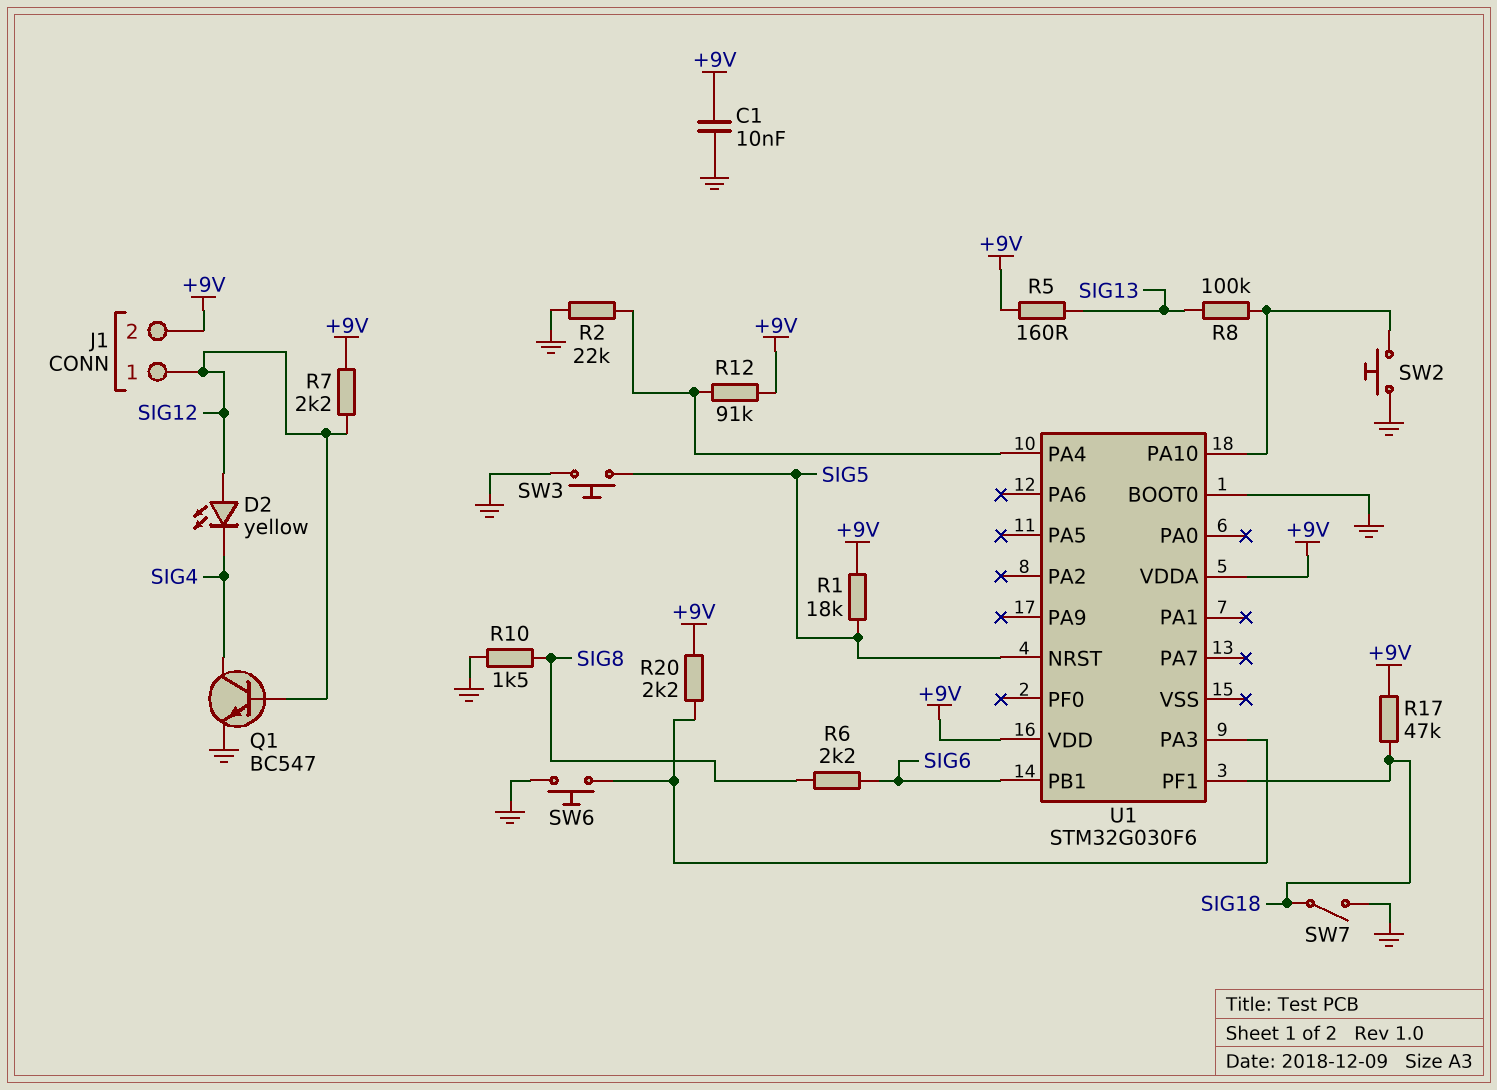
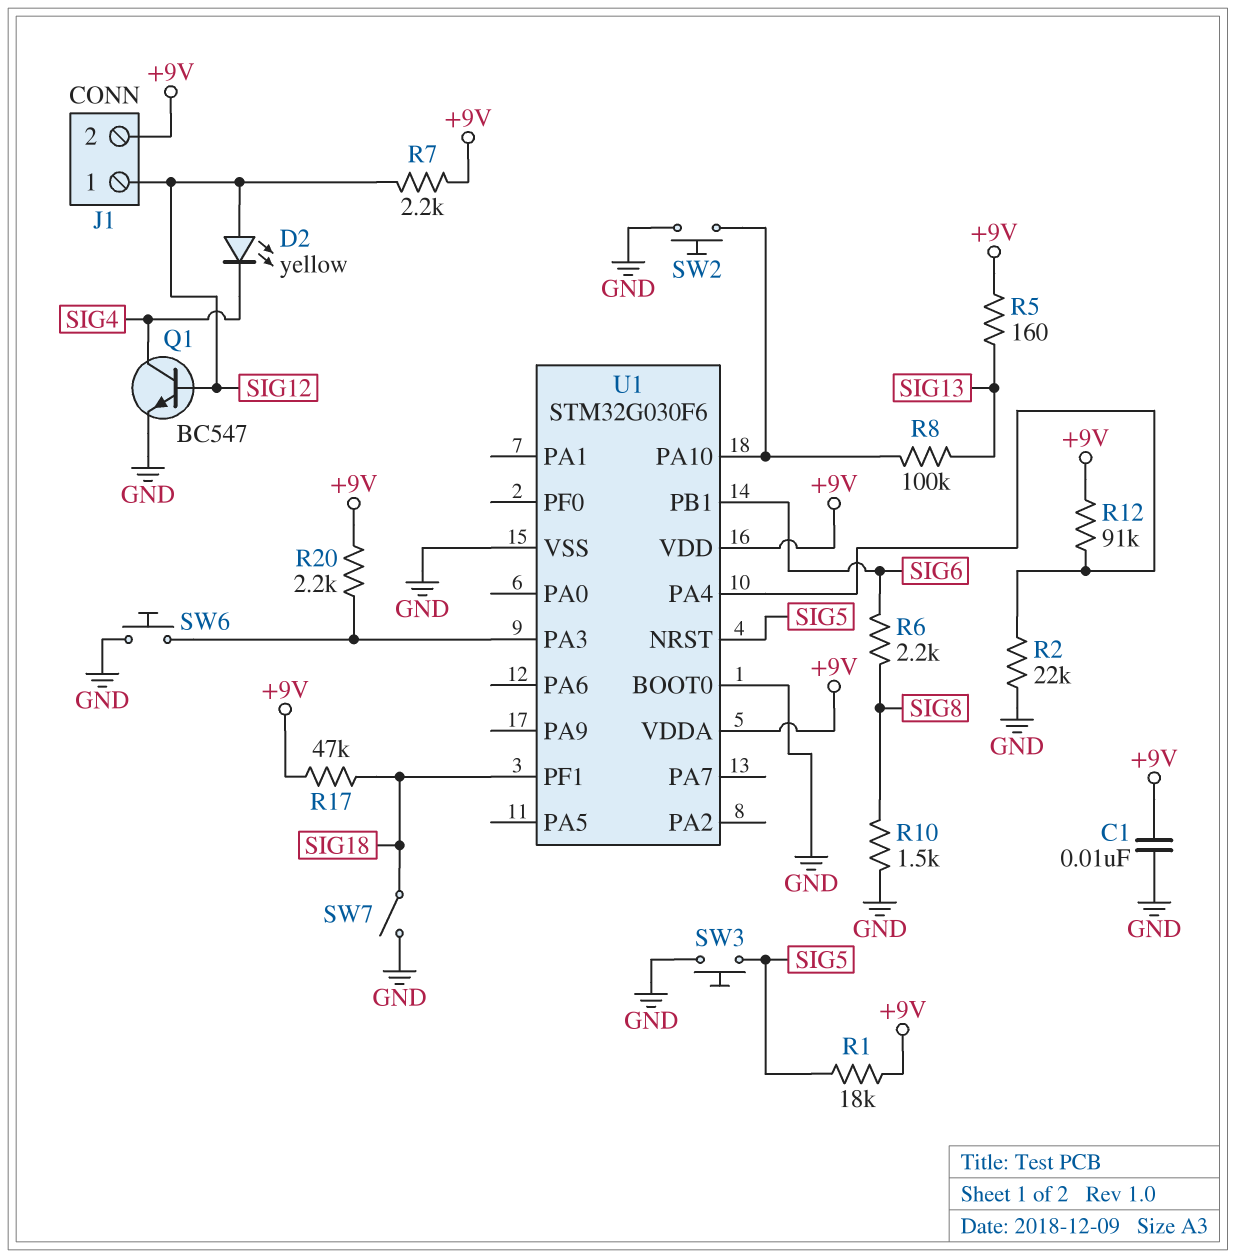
U1 pin VSS: none -> GND

